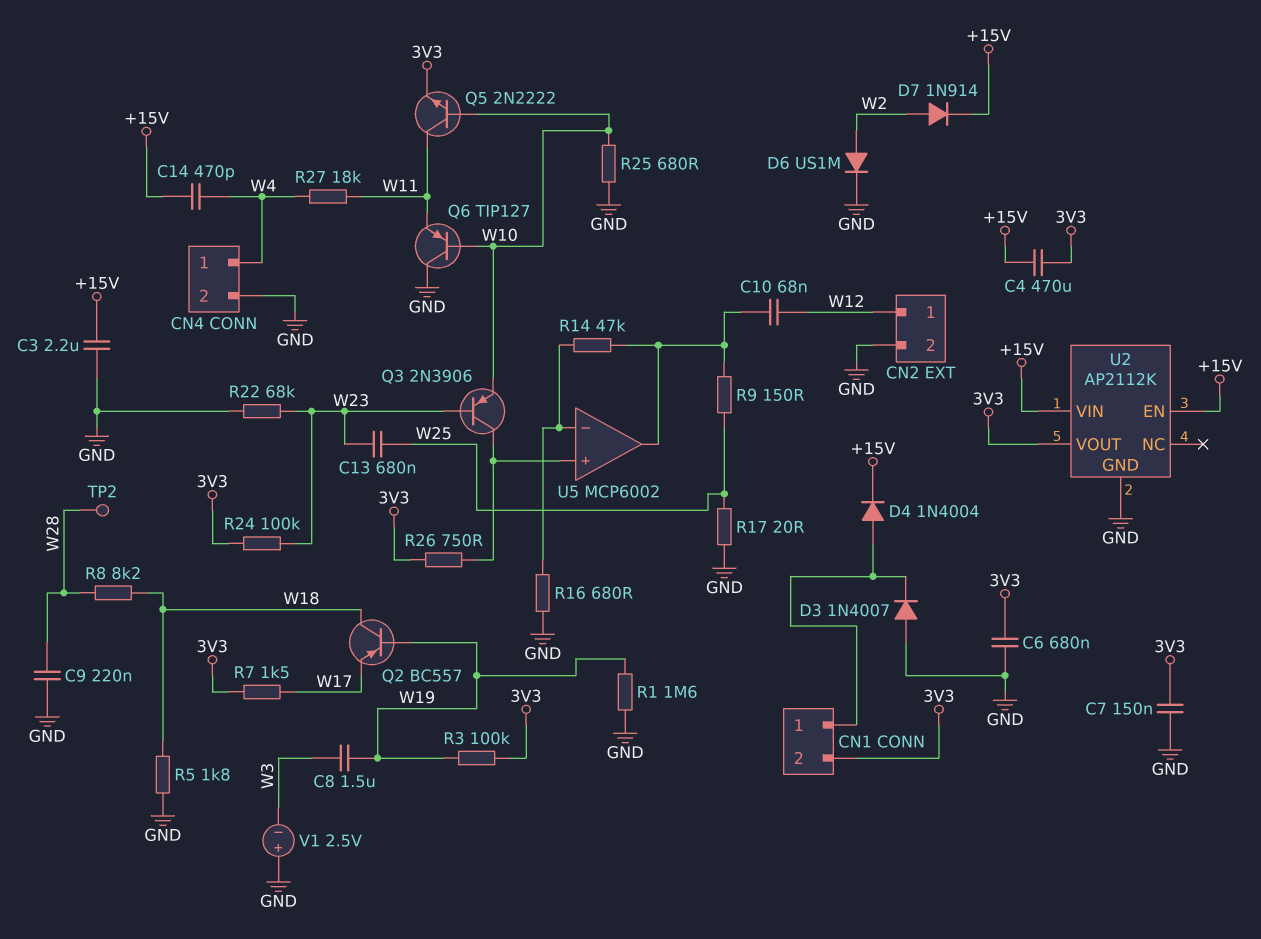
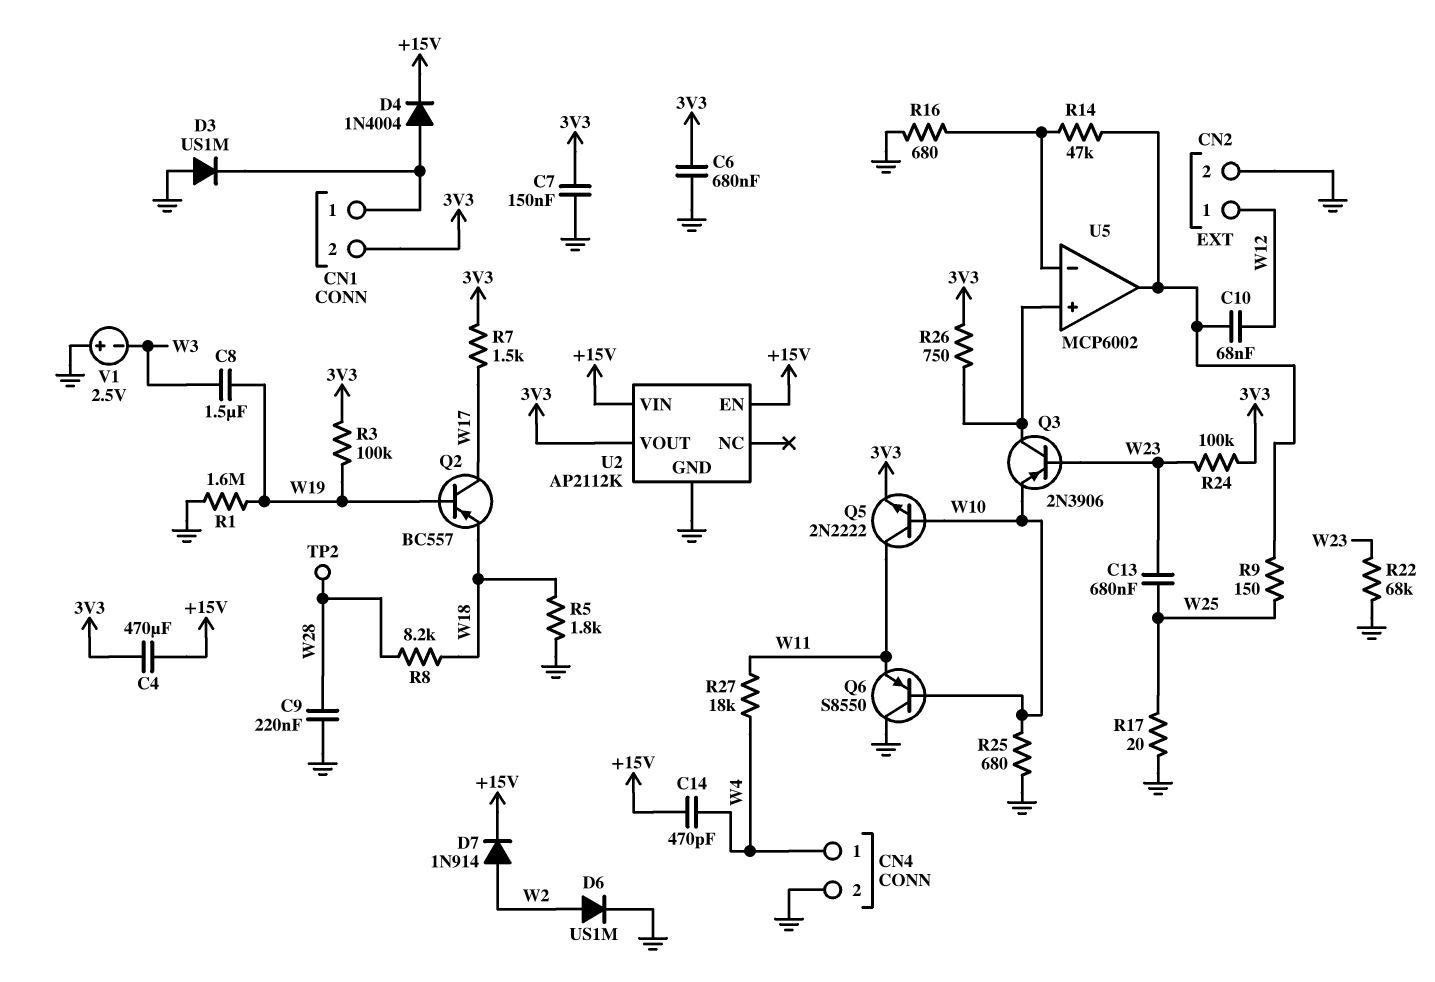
C3: 2.2uF (+15V, GND) -> none
D3: diode 1N4007 (A GND, K CN1/1) -> diode US1M (A GND, K CN1/1)
Q2: PNP BC557 (B W19, C W18, E W17) -> PNP BC557 (B W19, C W17, E W18)
Q6: PNP TIP127 (B W10, C GND, E W11) -> PNP S8550 (B W10, C GND, E W11)

